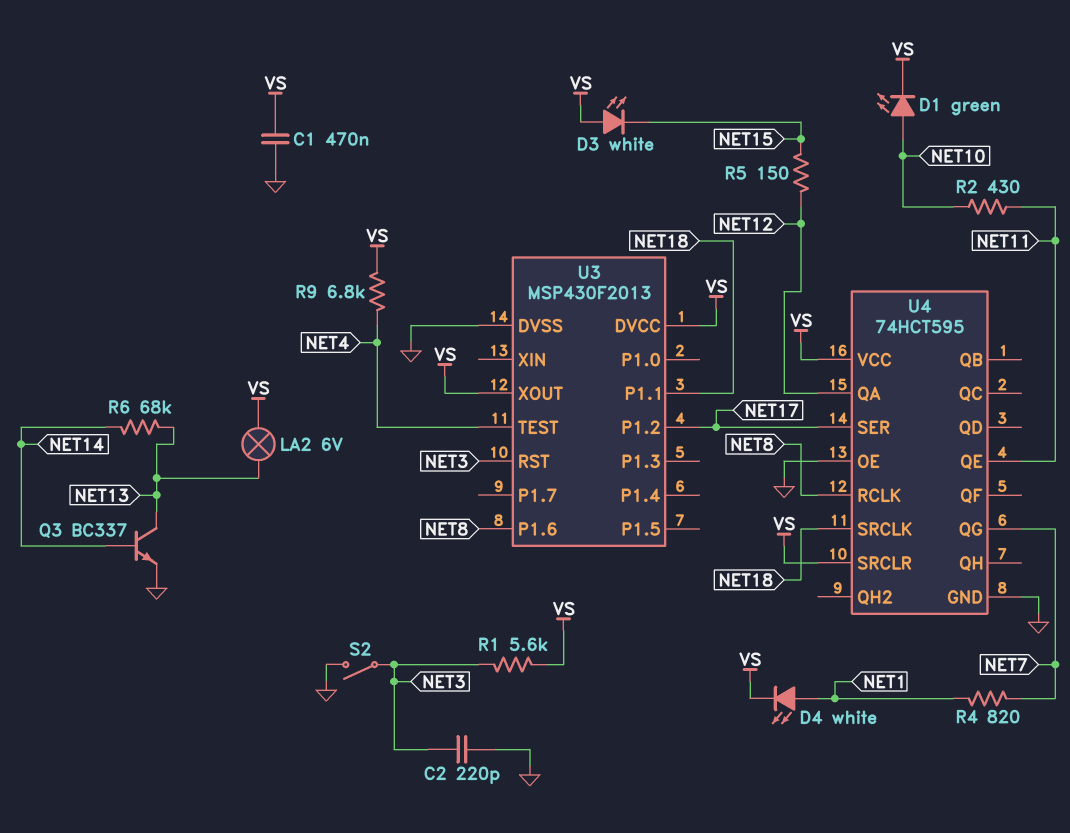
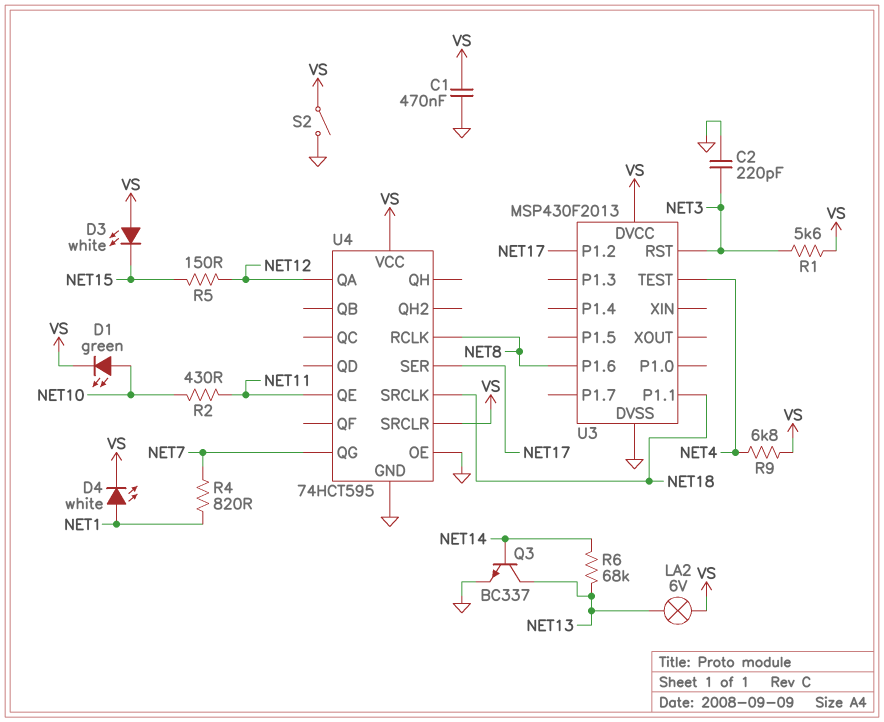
S2: switch (GND, NET3) -> switch (GND, VS)
U3 pin XOUT: VS -> none

